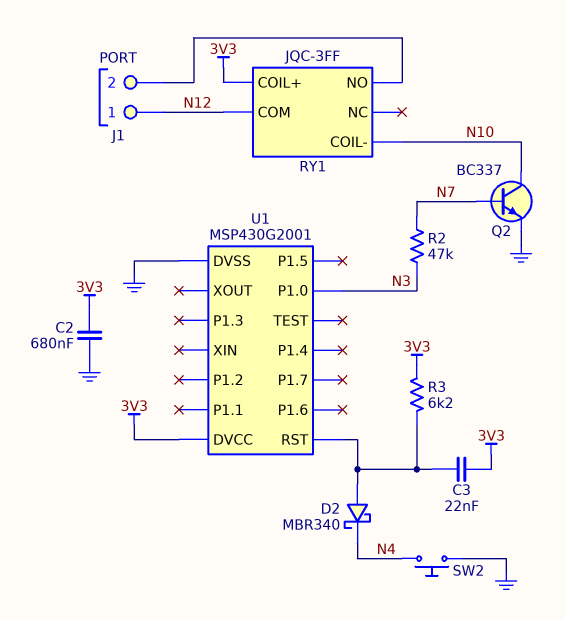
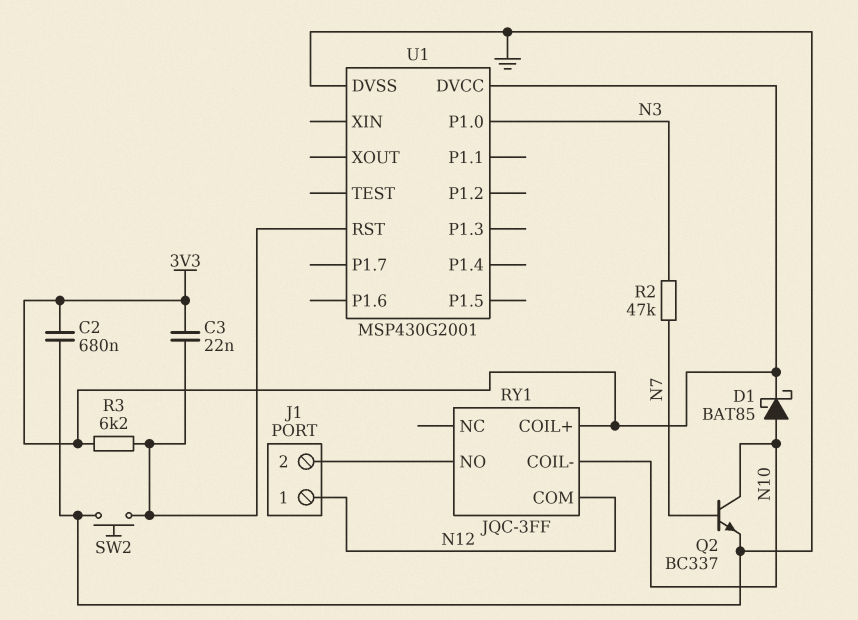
D1: none -> schottky BAT85 (A N10, K 3V3)
D2: schottky MBR340 (A U1/RST, K N4) -> none
SW2: button (GND, N4) -> button (GND, U1/RST)

